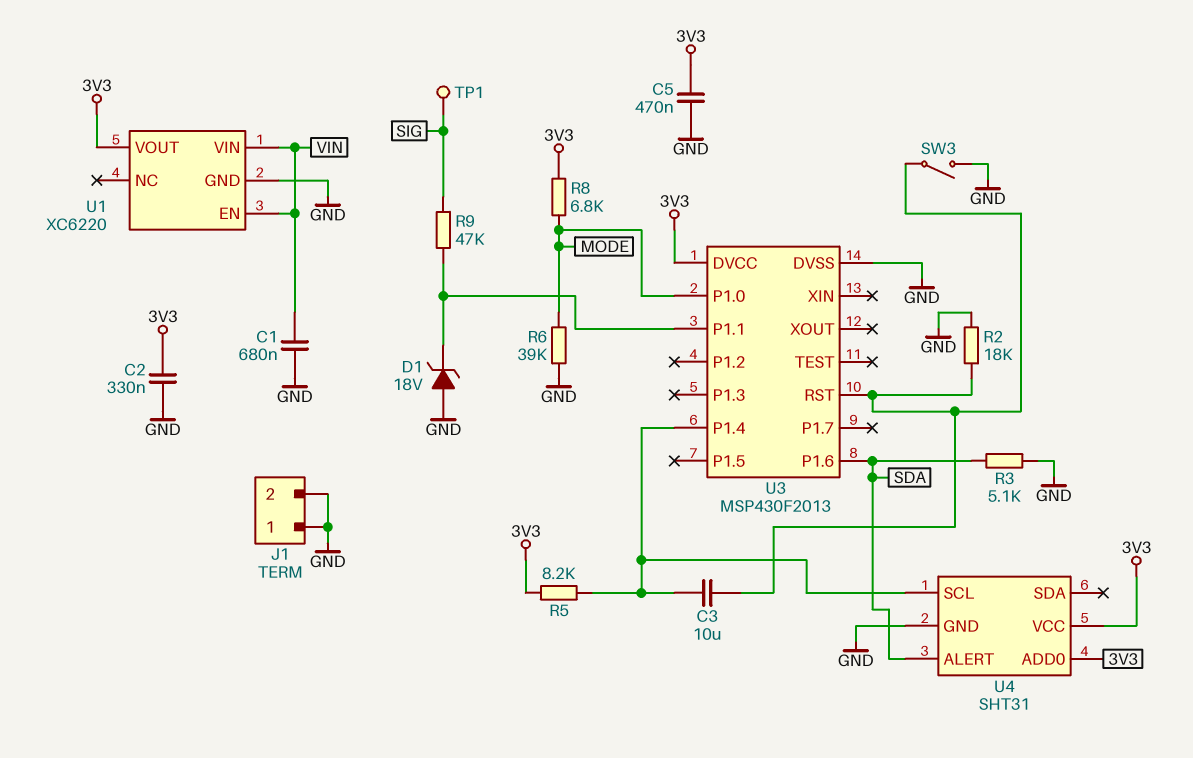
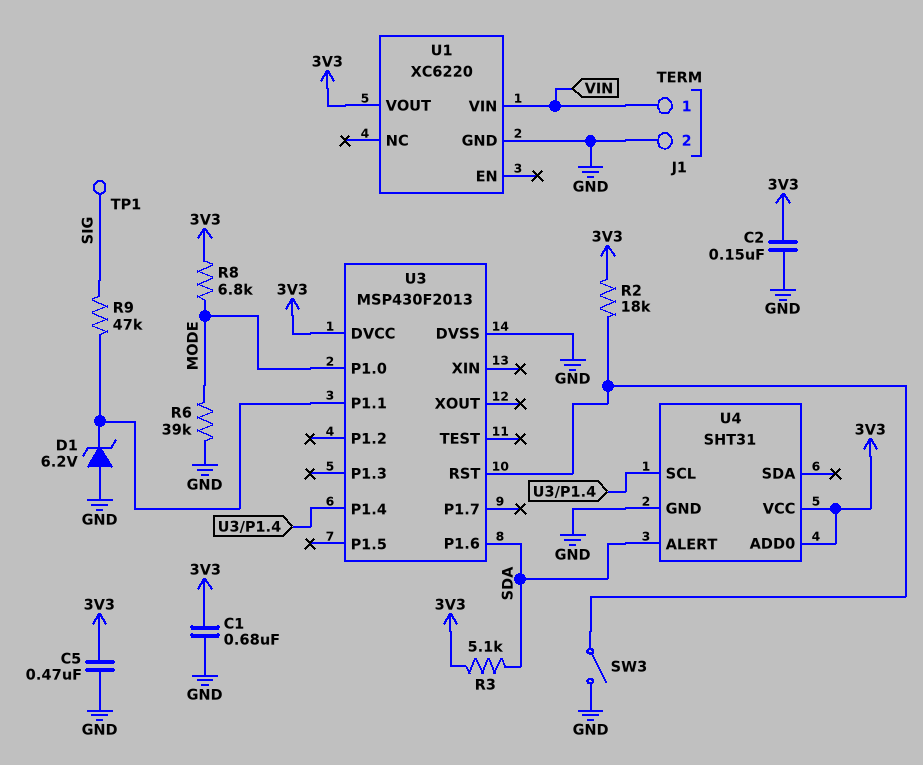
C1: 680nF (GND, VIN) -> 680nF (3V3, GND)
C2: 330nF (3V3, GND) -> 150nF (3V3, GND)
C3: 10uF (U3/P1.4, U3/RST) -> none
D1: zener 18V (A GND, K U3/P1.1) -> zener 6.2V (A GND, K U3/P1.1)
J1 pin 1: GND -> VIN
R2: 18k (GND, U3/RST) -> 18k (3V3, U3/RST)
R3: 5.1k (GND, SDA) -> 5.1k (3V3, SDA)
R5: 8.2k (3V3, U3/P1.4) -> none
U1 pin EN: VIN -> none

